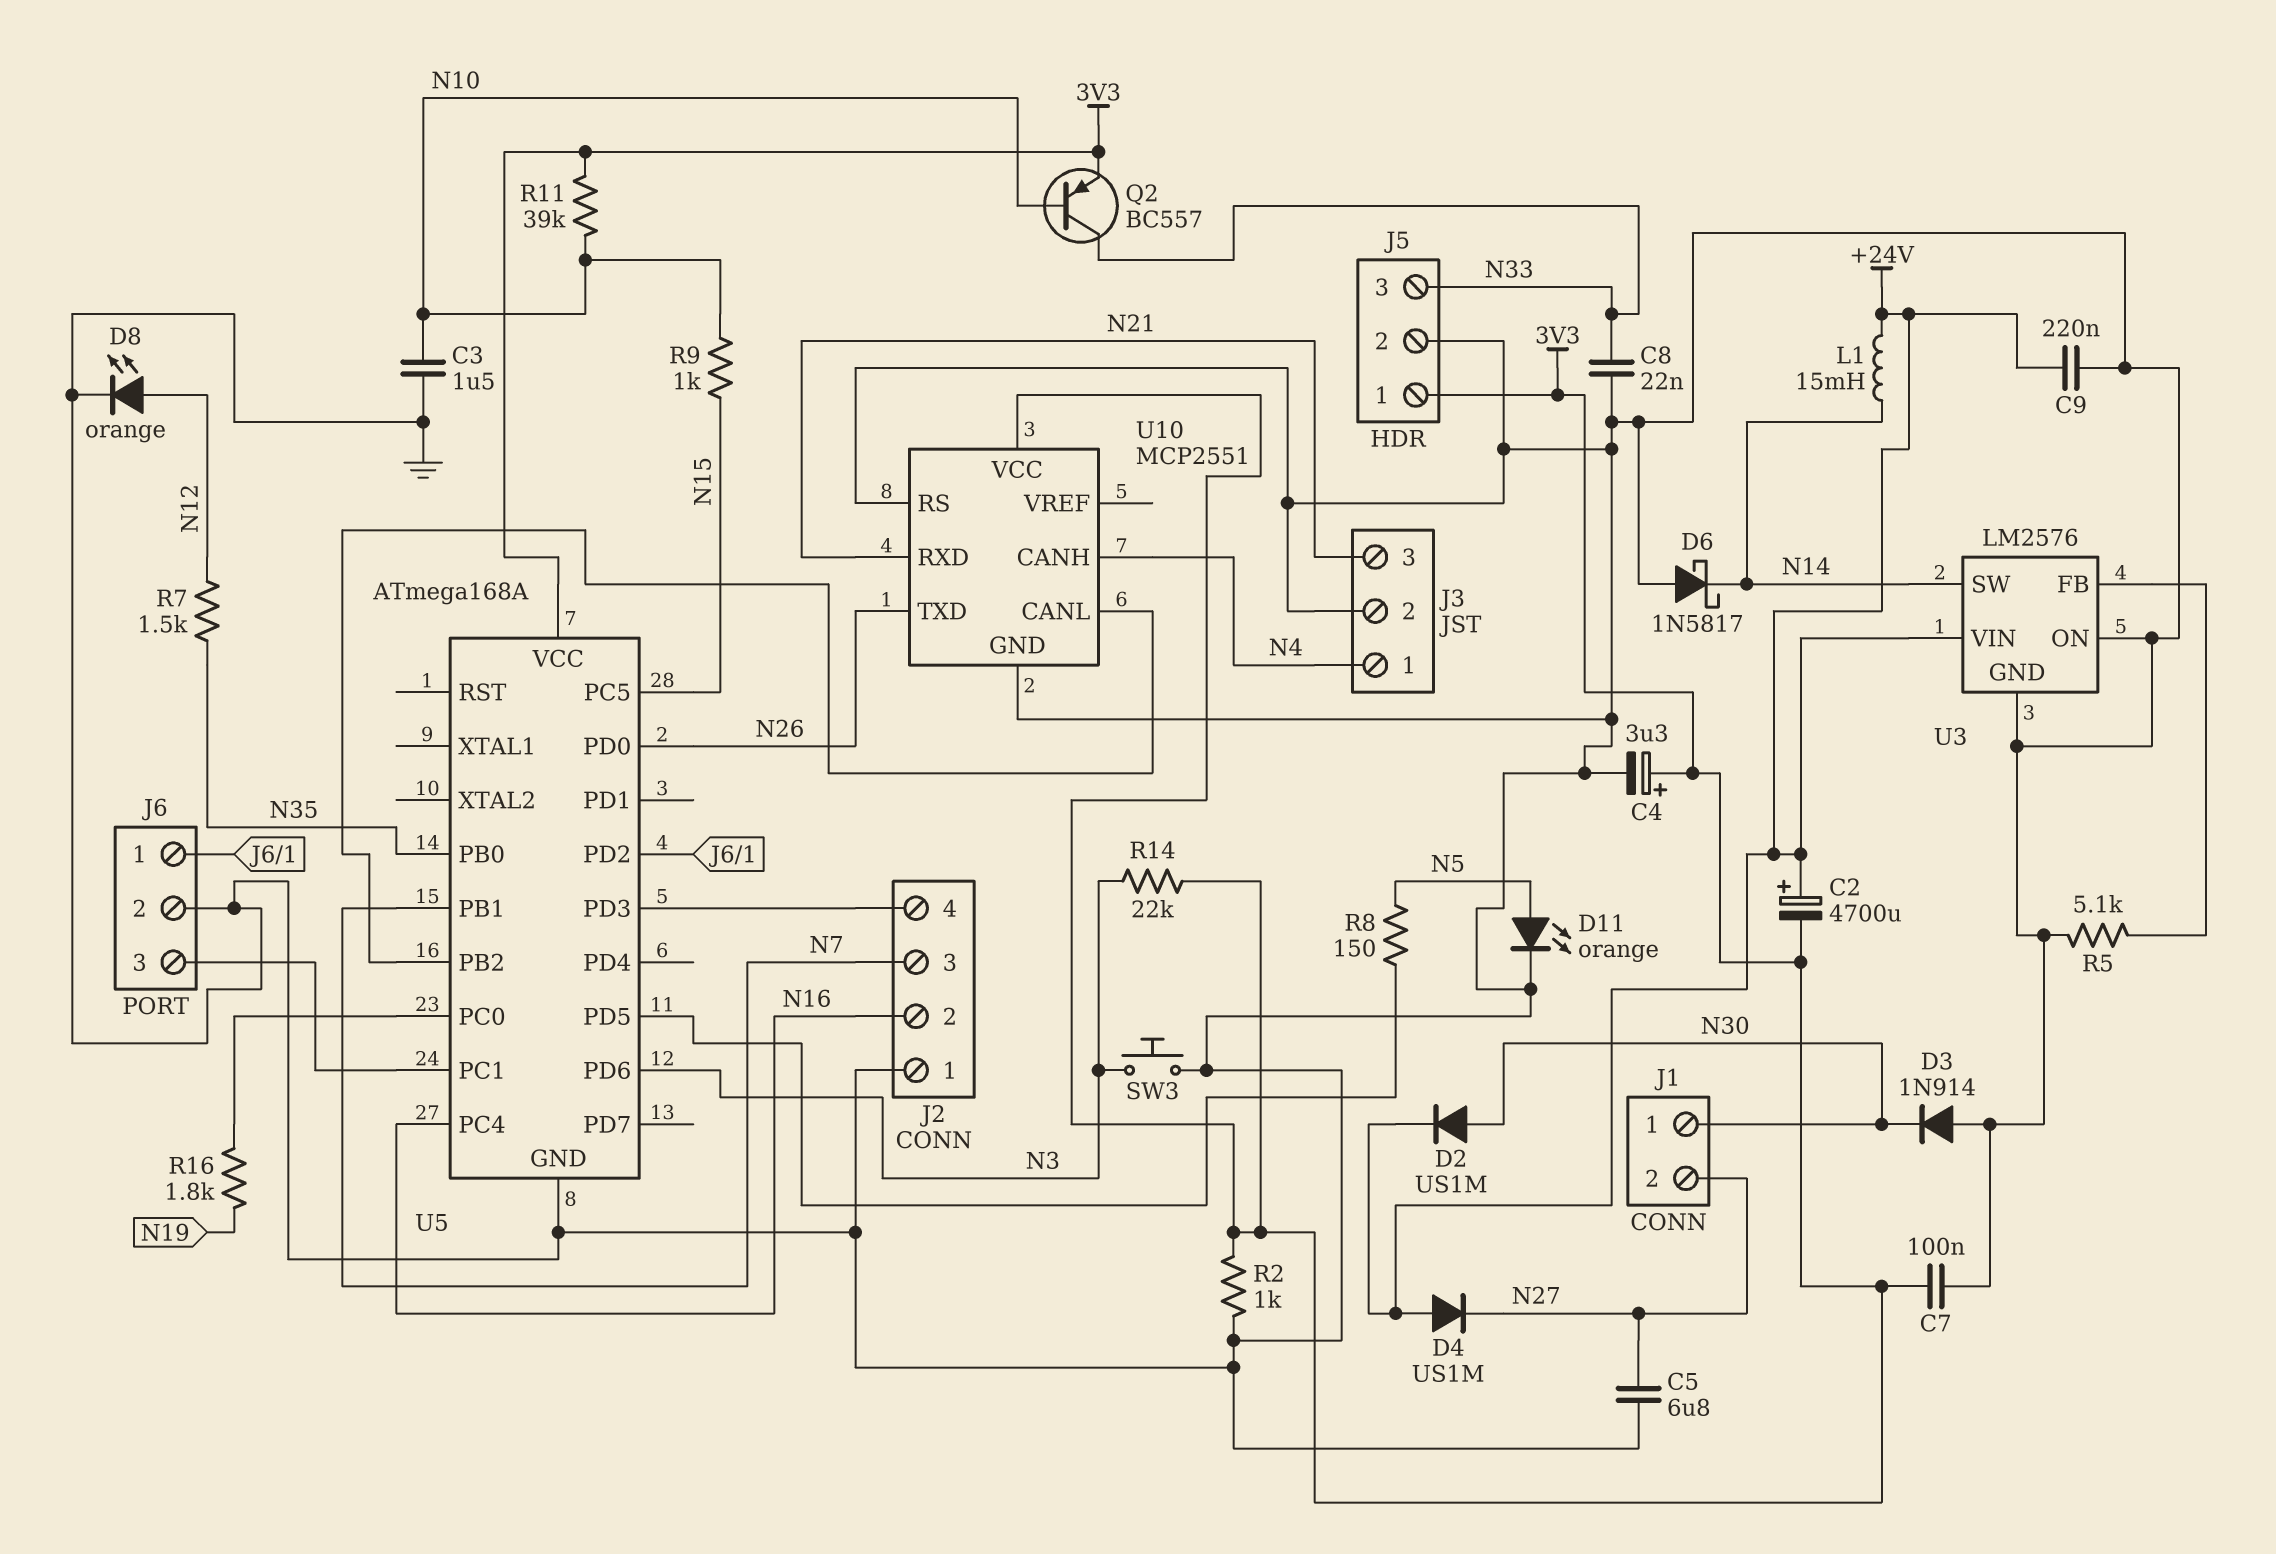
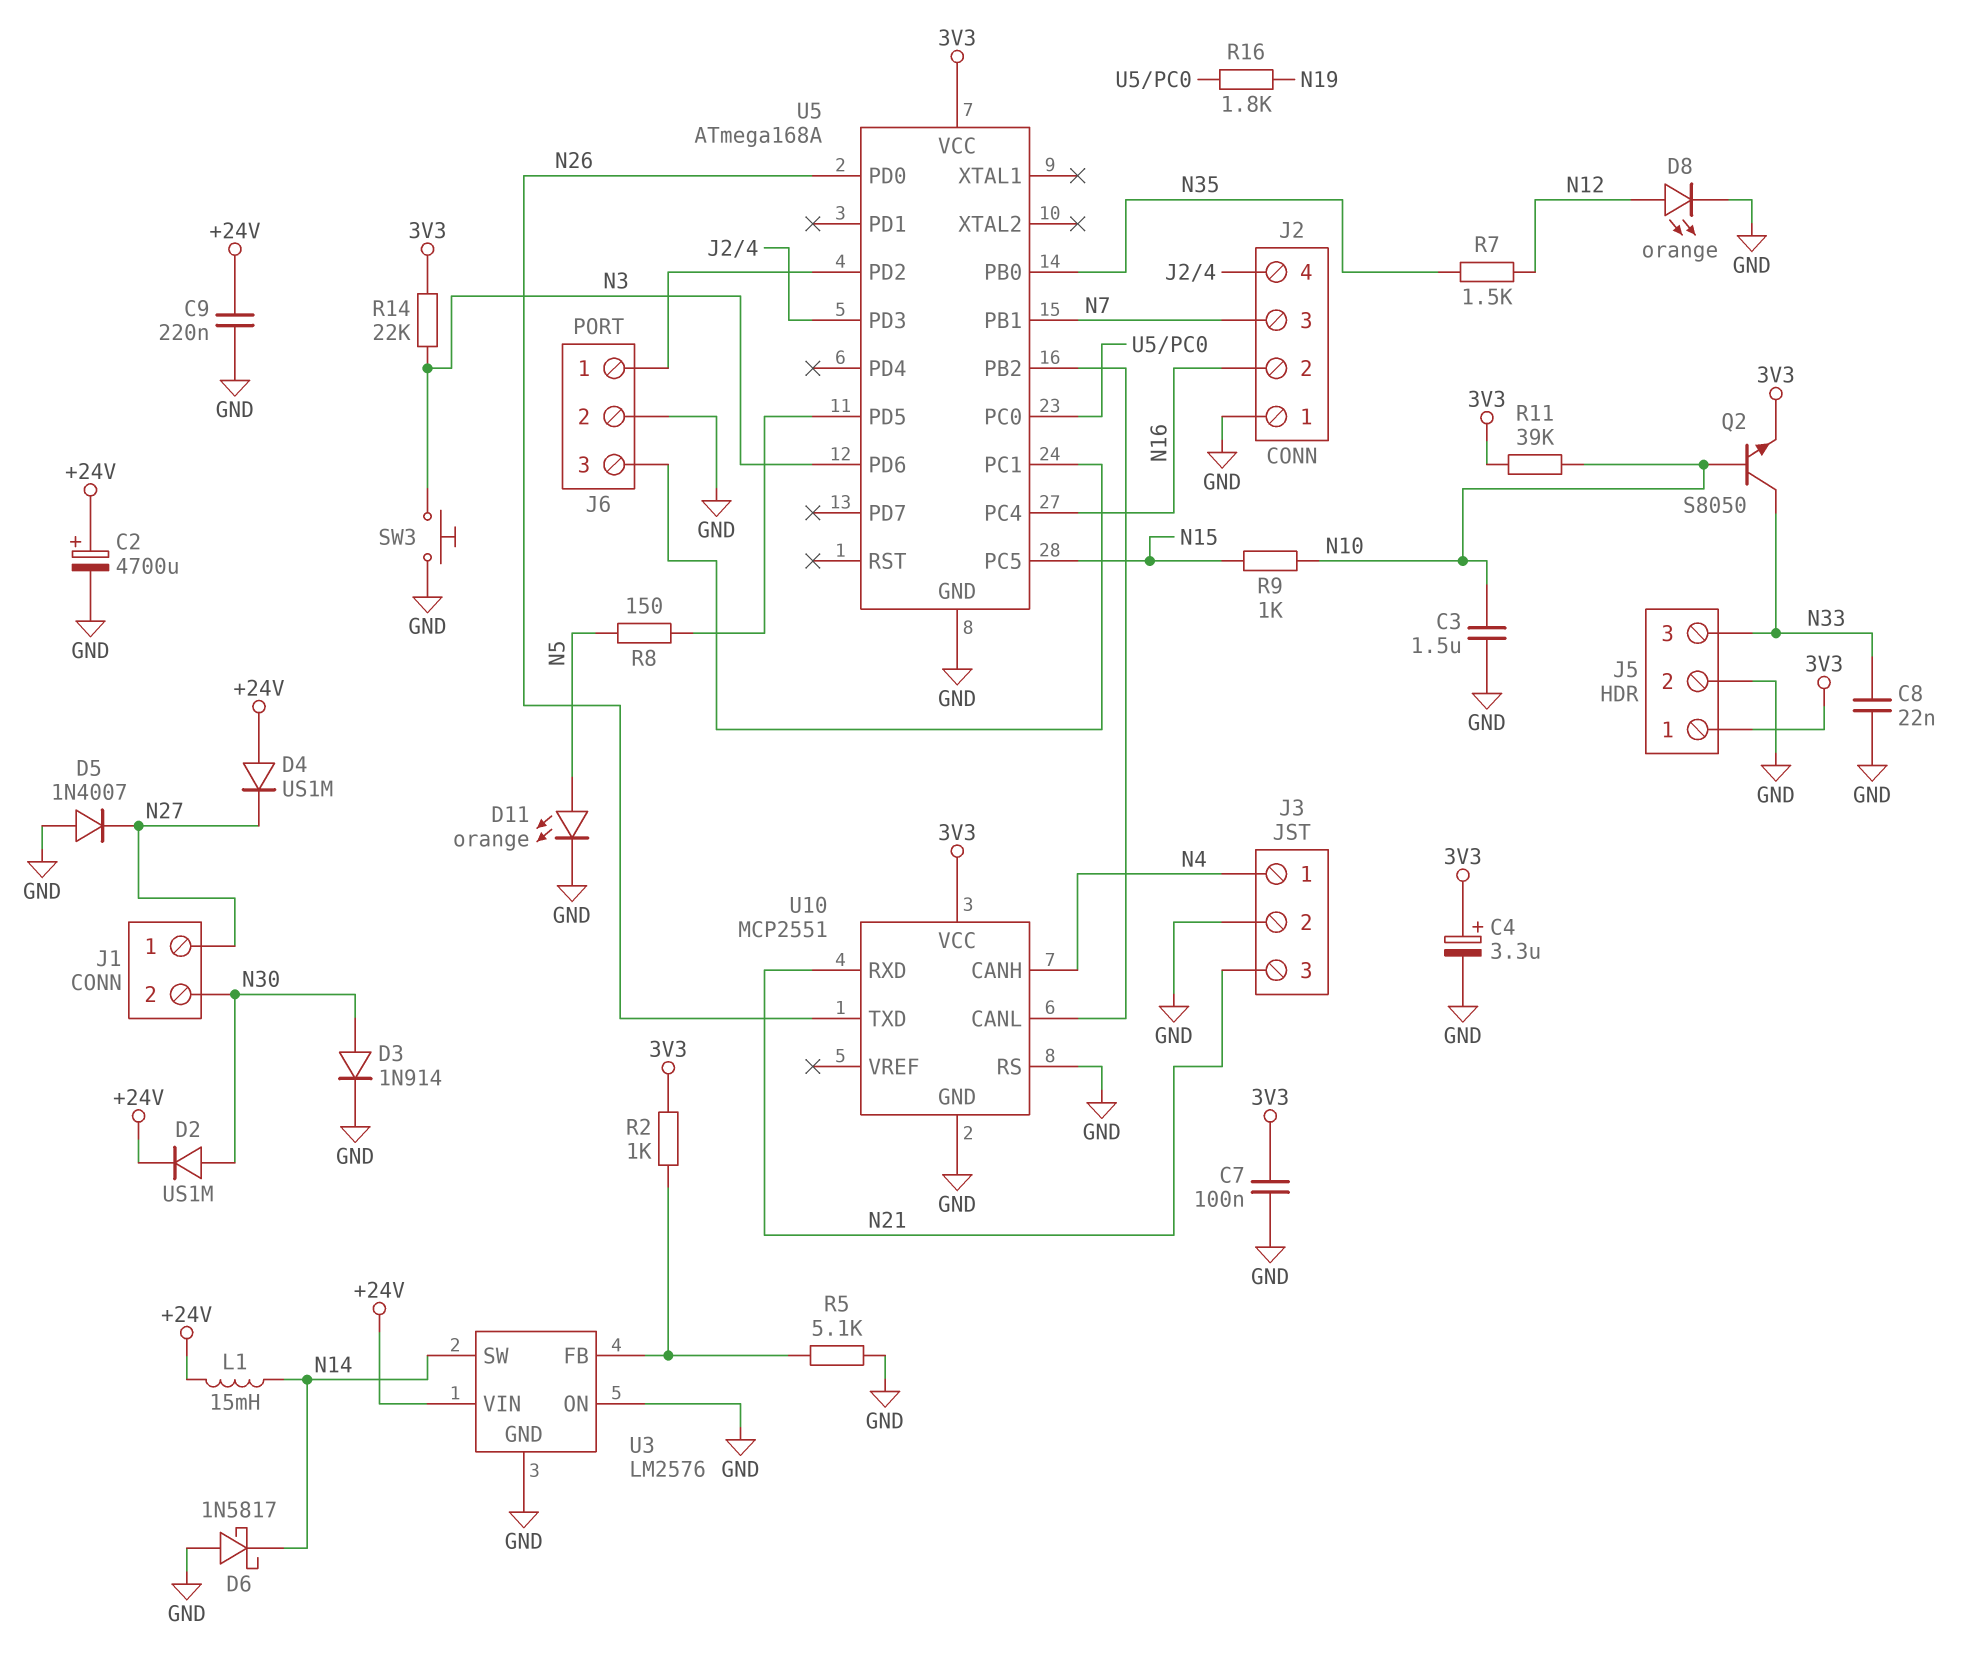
C2: 4700uF (plus +24V, minus 3V3) -> 4700uF (plus +24V, minus GND)
C5: 6.8uF (GND, N27) -> none
D3: diode 1N914 (A GND, K N30) -> diode 1N914 (A N30, K GND)
D5: none -> diode 1N4007 (A GND, K N27)
J1 pin 1: N30 -> N27
J1 pin 2: N27 -> N30
Q2: PNP BC557 (B N10, C N33, E 3V3) -> NPN S8050 (B N10, C N33, E 3V3)
R2: 1k (3V3, GND) -> 1k (3V3, U3/FB)

